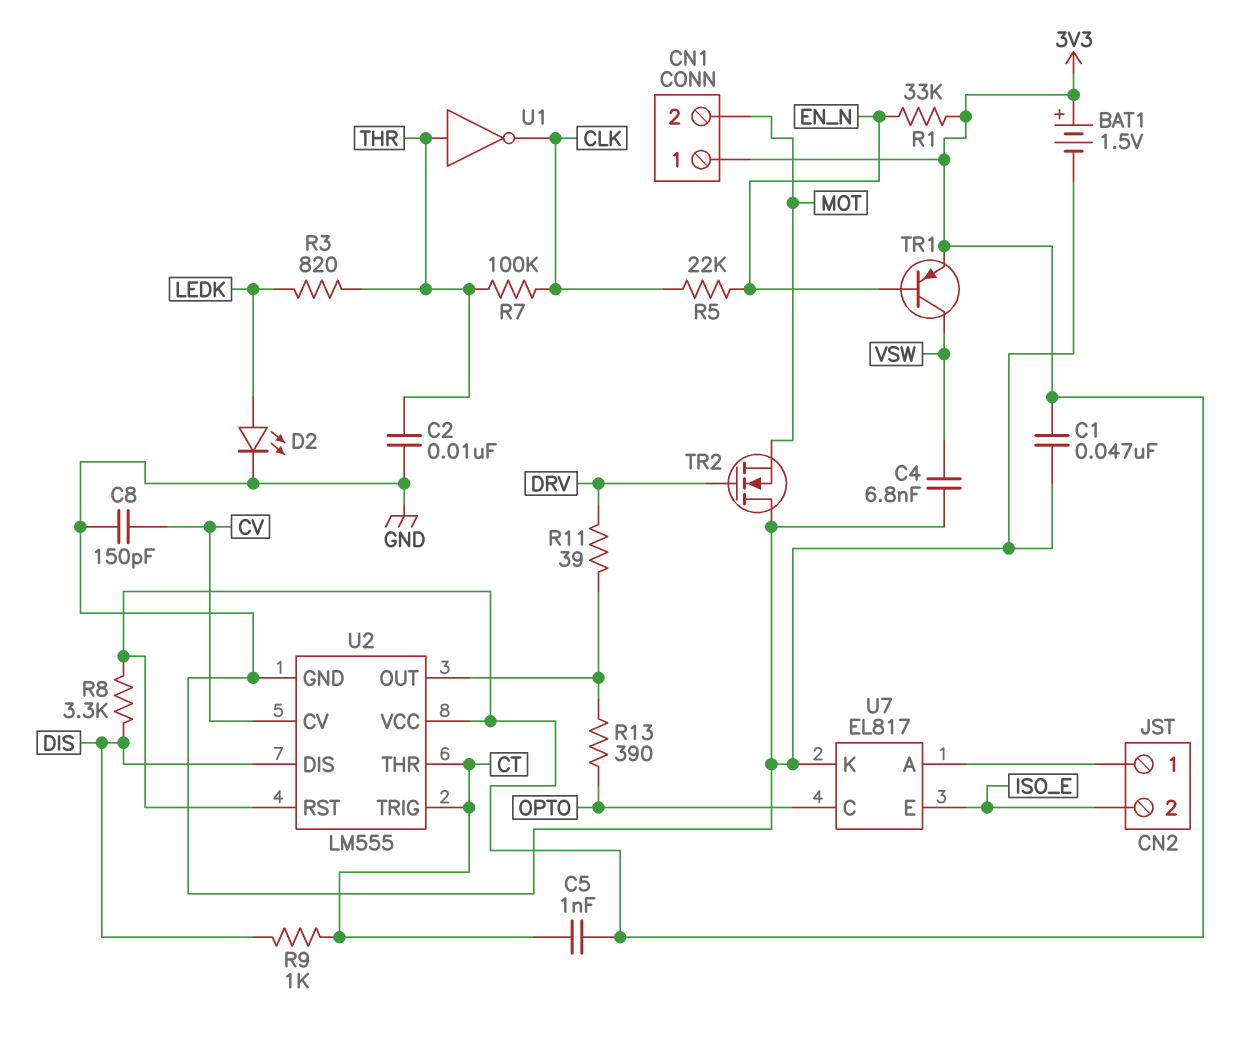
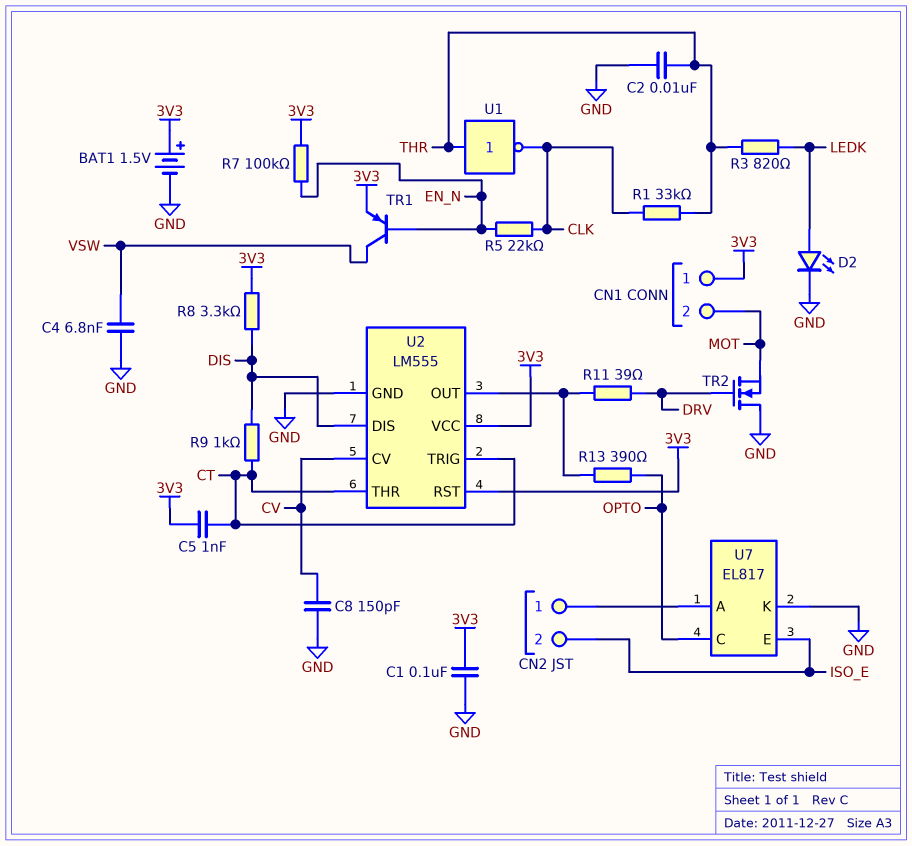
C1: 47nF (3V3, GND) -> 100nF (3V3, GND)
R1: 33k (3V3, EN_N) -> 33k (CLK, THR)
R7: 100k (CLK, THR) -> 100k (3V3, EN_N)

